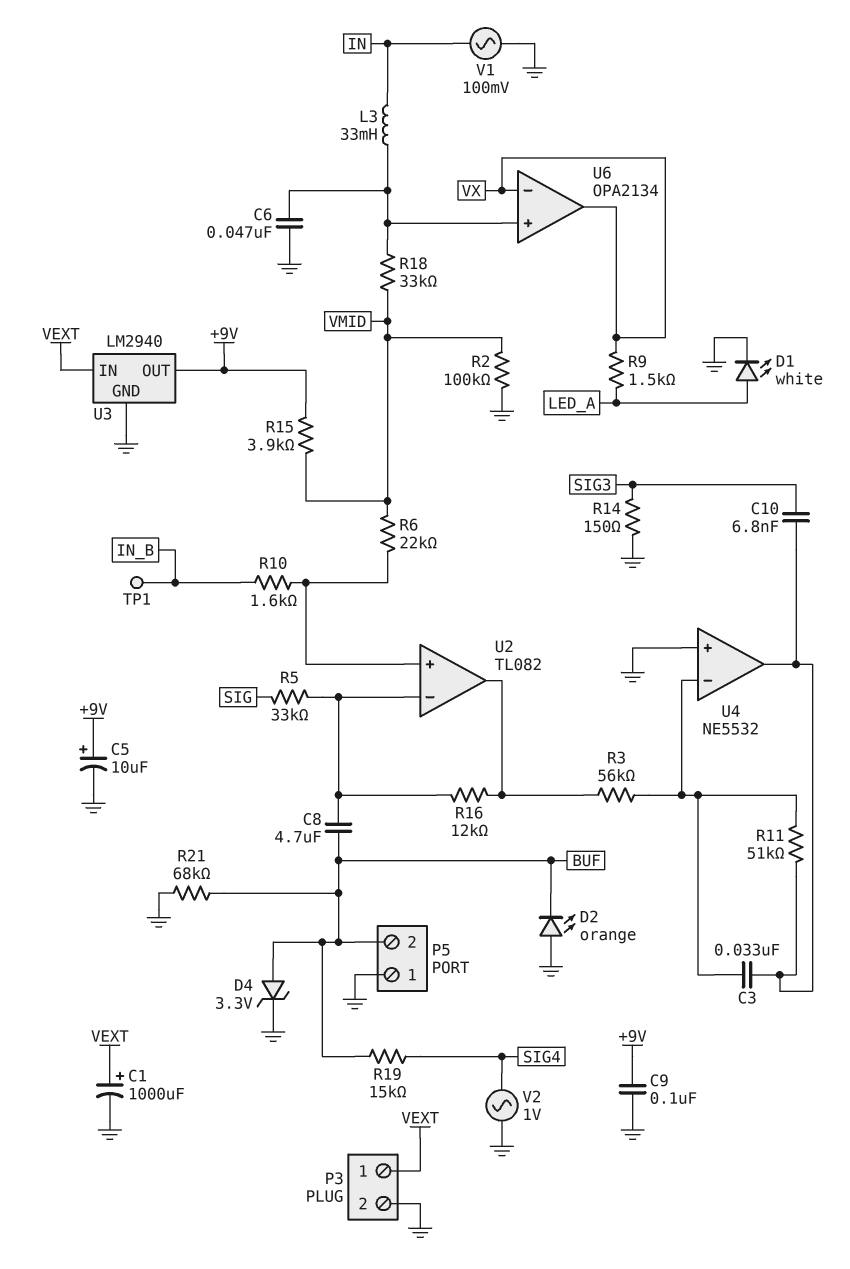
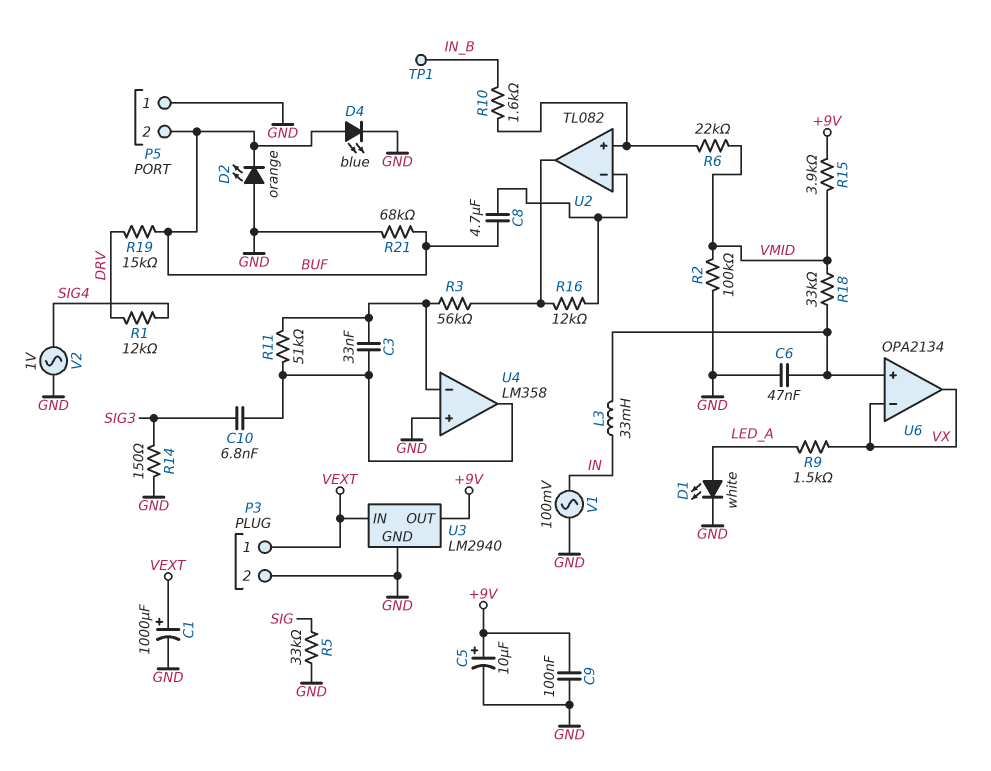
D4: zener 3.3V (A BUF, K GND) -> LED blue (A BUF, K GND)
R1: none -> 12k (DRV, SIG4)
R5: 33k (SIG, U2/in-) -> 33k (GND, SIG)
R19: 15k (BUF, SIG4) -> 15k (BUF, DRV)
U4: NE5532 -> LM358

